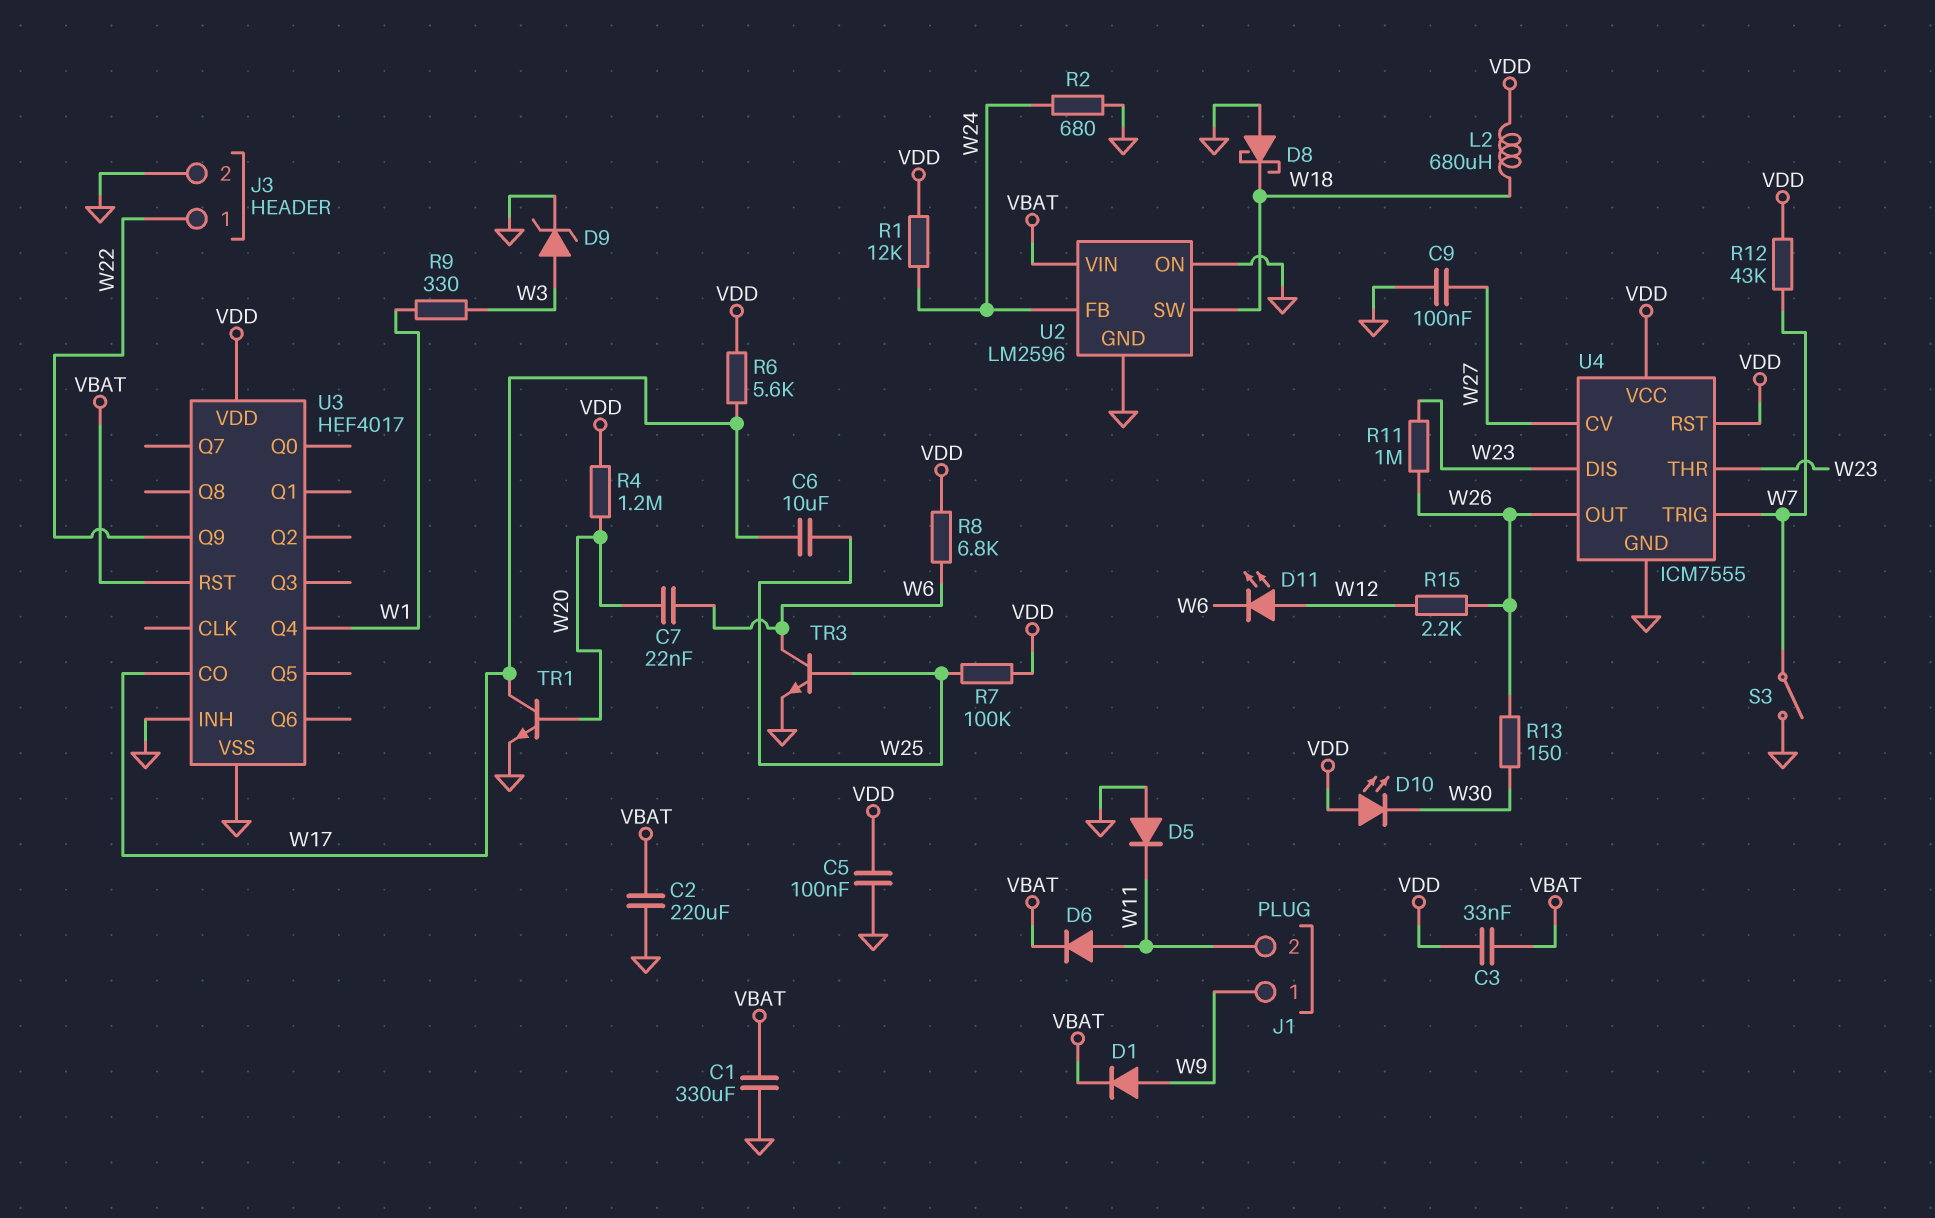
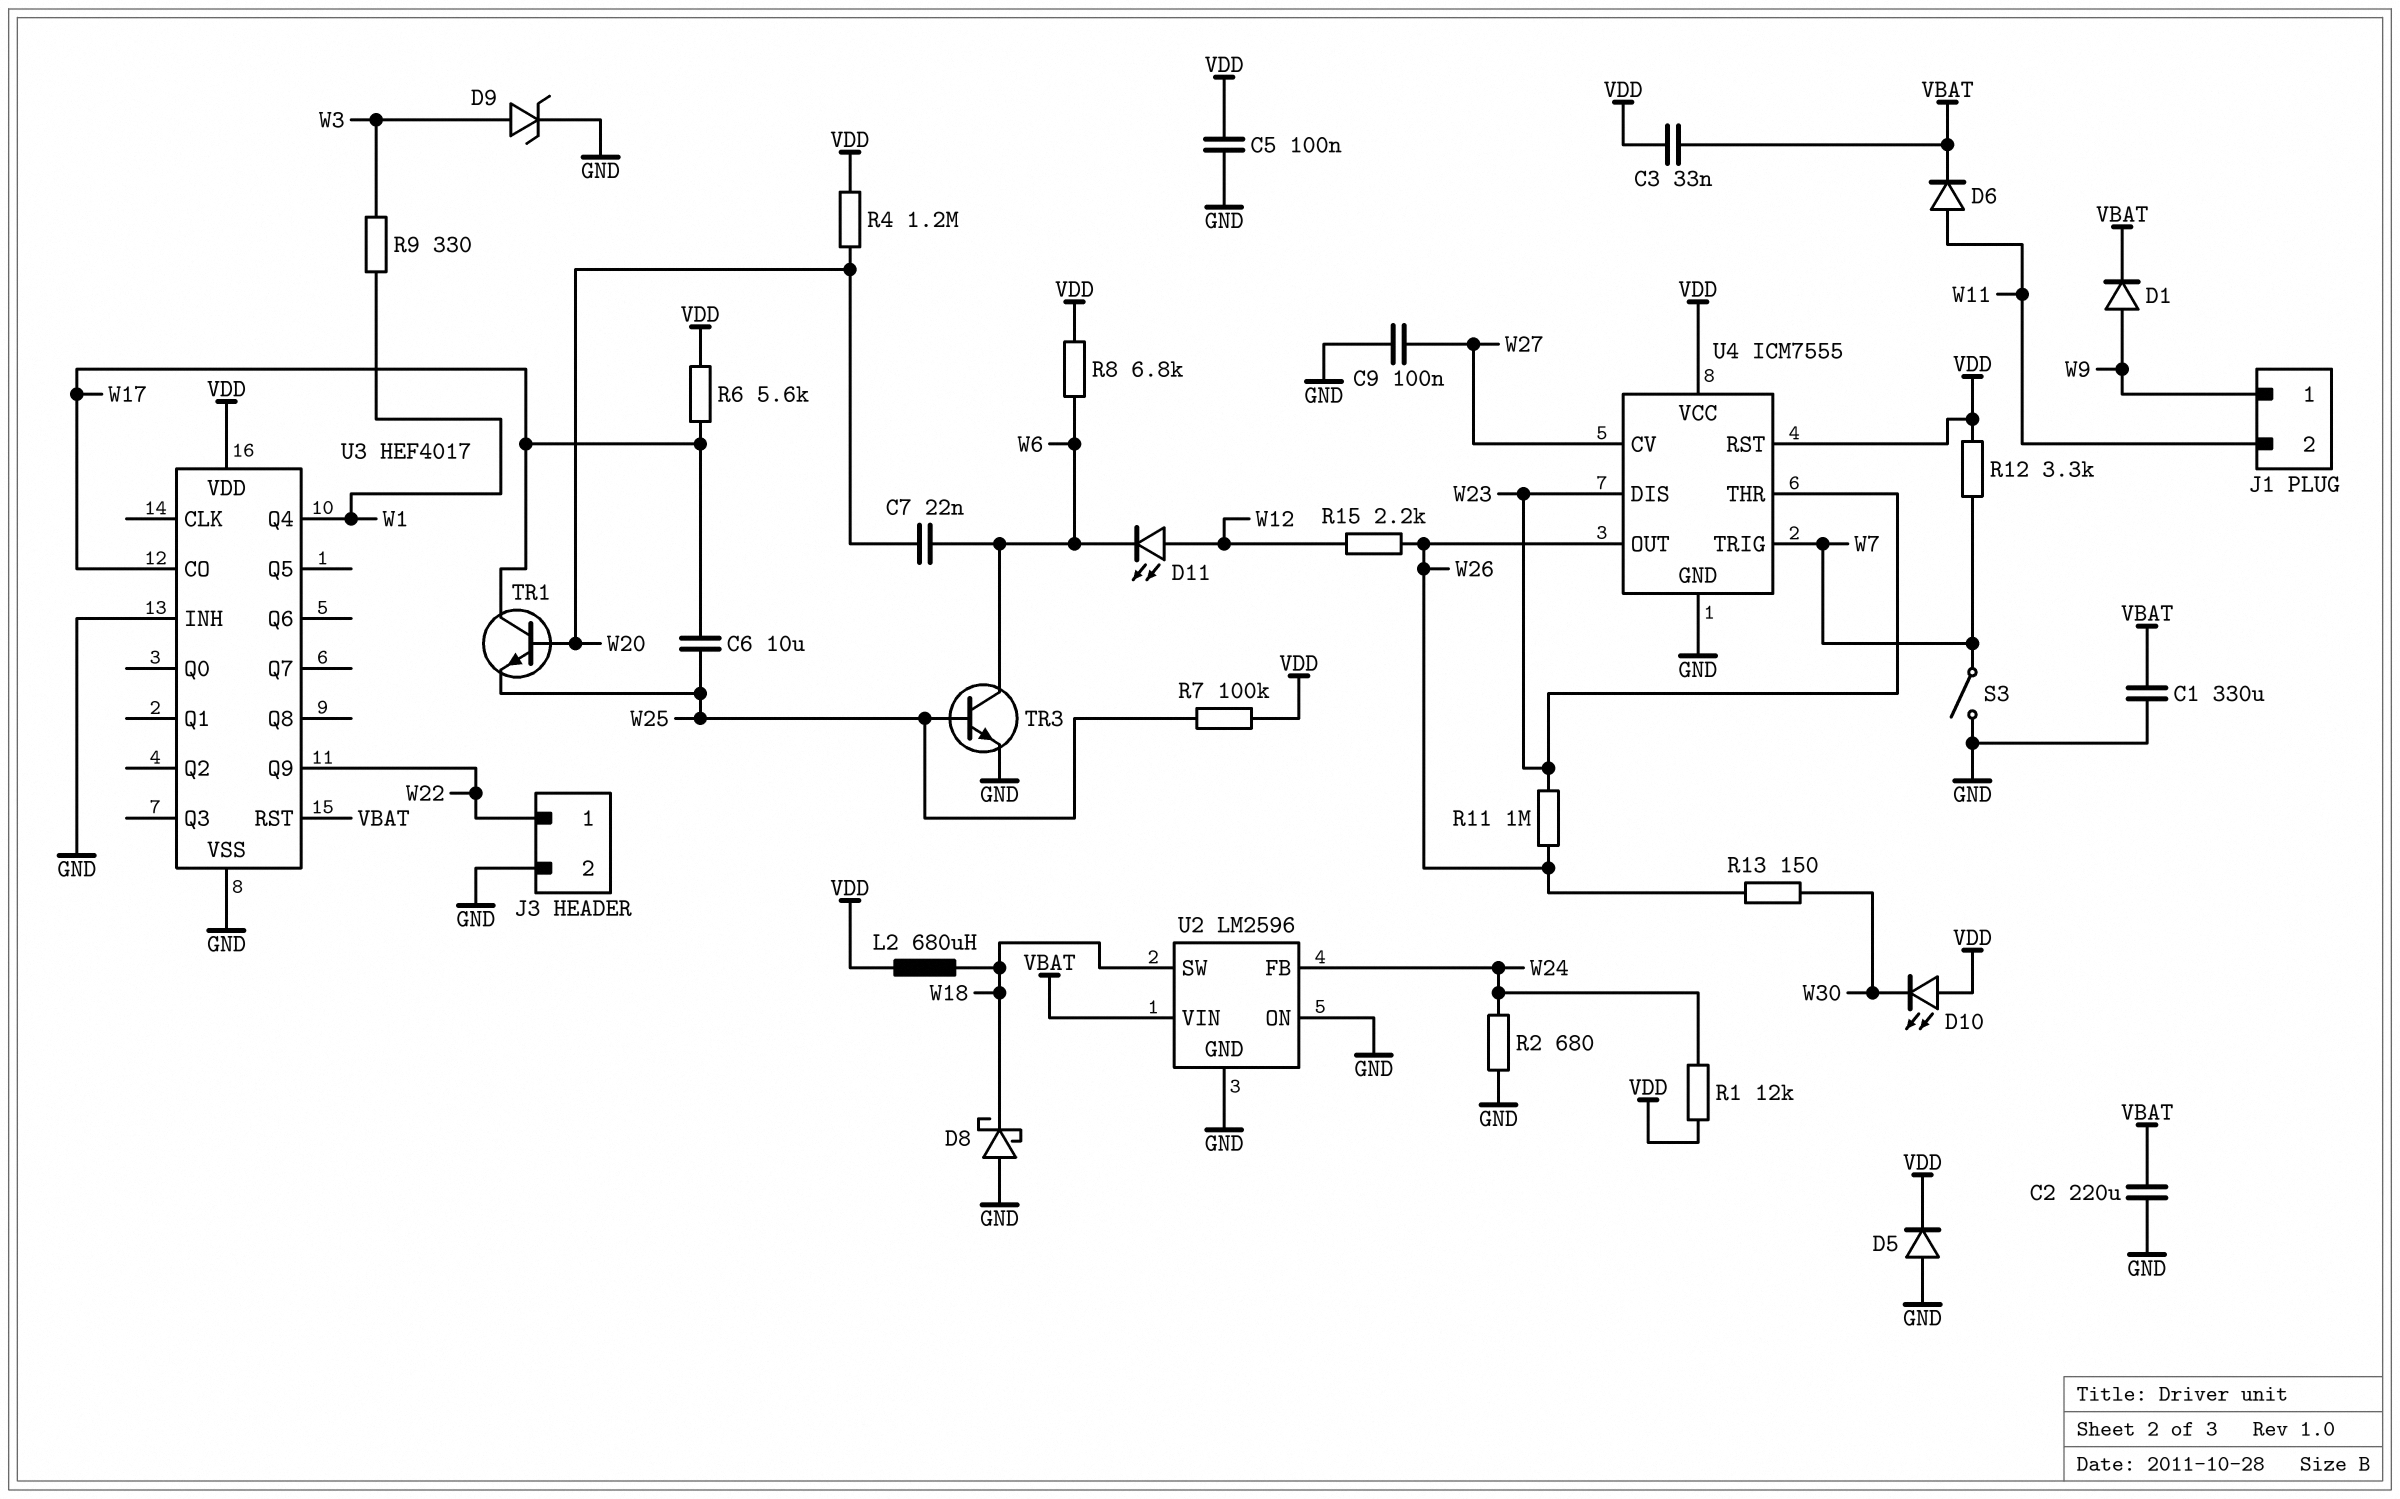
D5: diode (A GND, K W11) -> diode (A GND, K VDD)
R12: 43k (VDD, W7) -> 3.3k (VDD, W7)
TR1: NPN (B W20, C W17, E GND) -> NPN (B W20, C W17, E W25)

